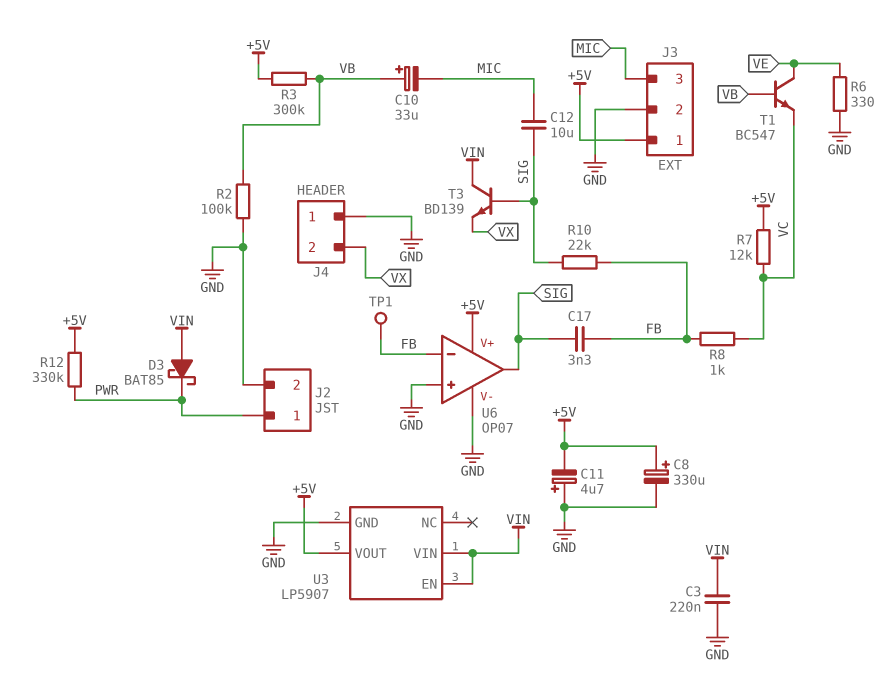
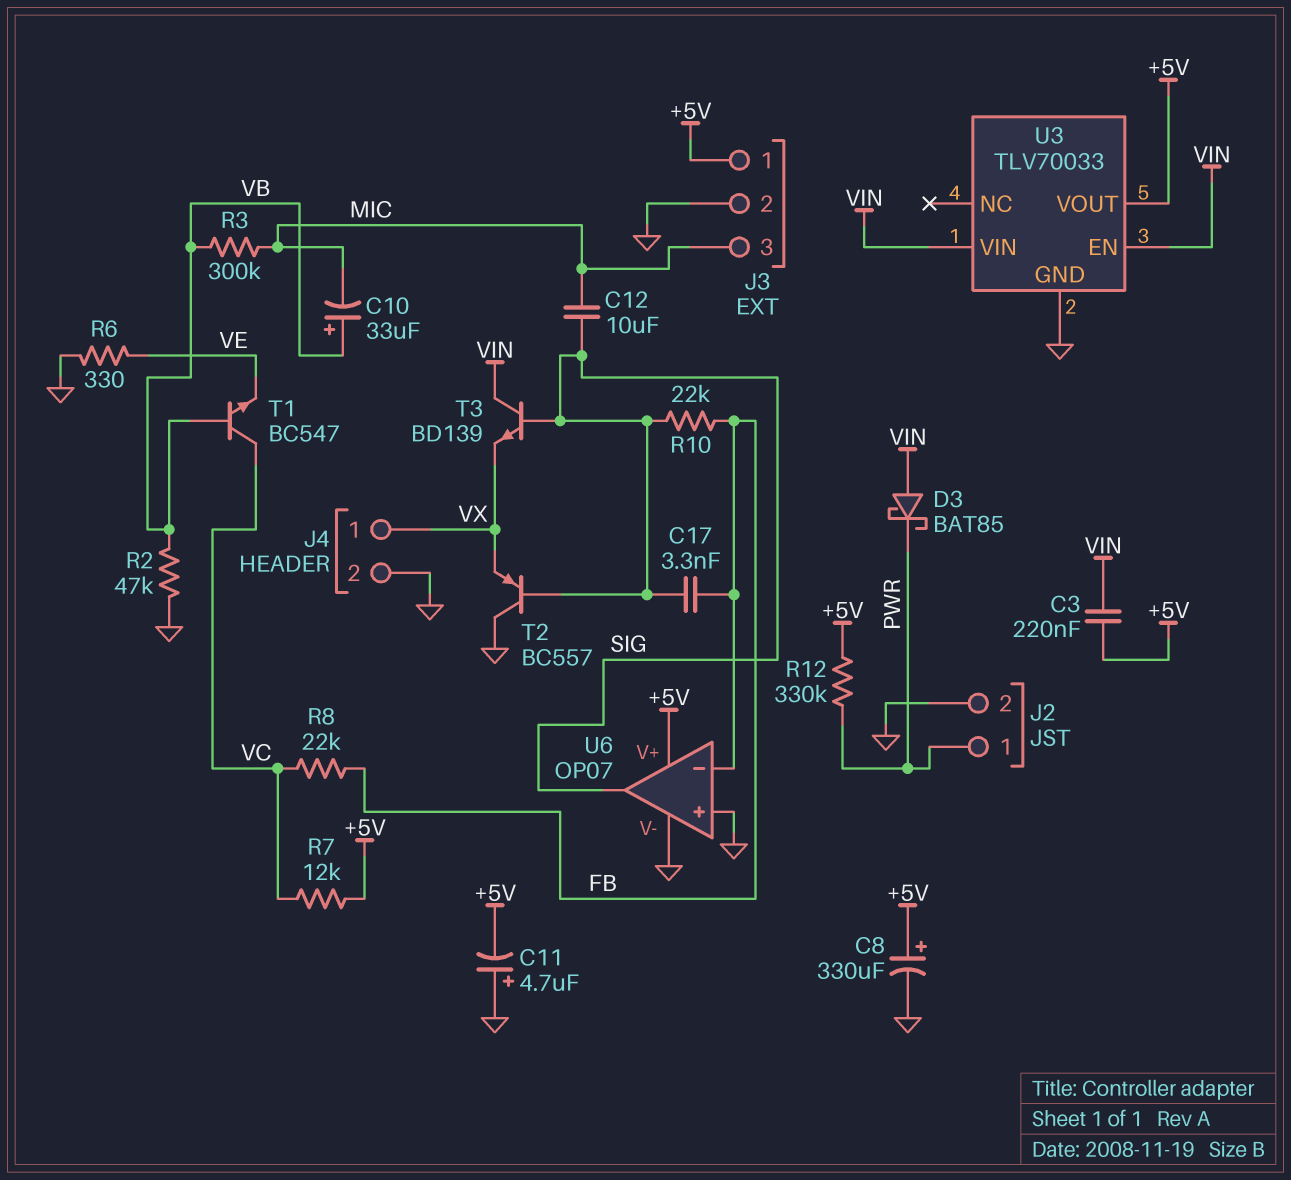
C3: 220nF (GND, VIN) -> 220nF (+5V, VIN)
J4 pin 1: GND -> VX
J4 pin 2: VX -> GND
R2: 100k (GND, VB) -> 47k (GND, VB)
R3: 300k (+5V, VB) -> 300k (MIC, VB)
R8: 1k (FB, VC) -> 22k (FB, VC)
T1: NPN BC547 (B VB, C VE, E VC) -> NPN BC547 (B VB, C VC, E VE)
T2: none -> PNP BC557 (B SIG, C GND, E VX)
TP1: test point (FB) -> none
U3: LP5907 -> TLV70033

